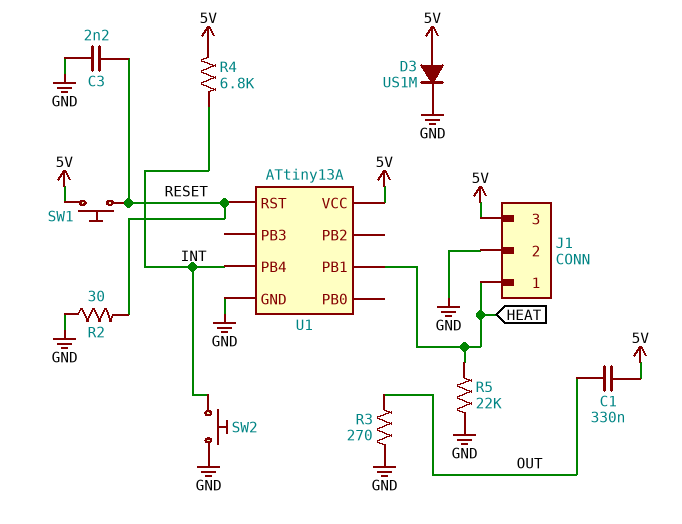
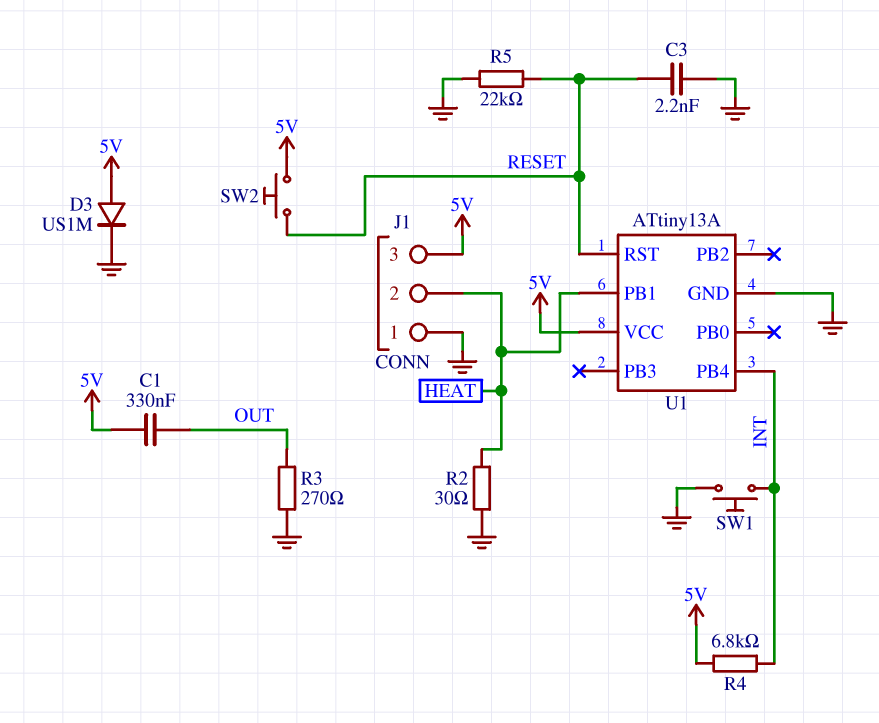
J1 pin 1: HEAT -> GND
J1 pin 2: GND -> HEAT
R2: 30 (GND, RESET) -> 30 (GND, HEAT)
R5: 22k (GND, HEAT) -> 22k (GND, RESET)
SW1: button (5V, RESET) -> button (GND, INT)
SW2: button (GND, INT) -> button (5V, RESET)

